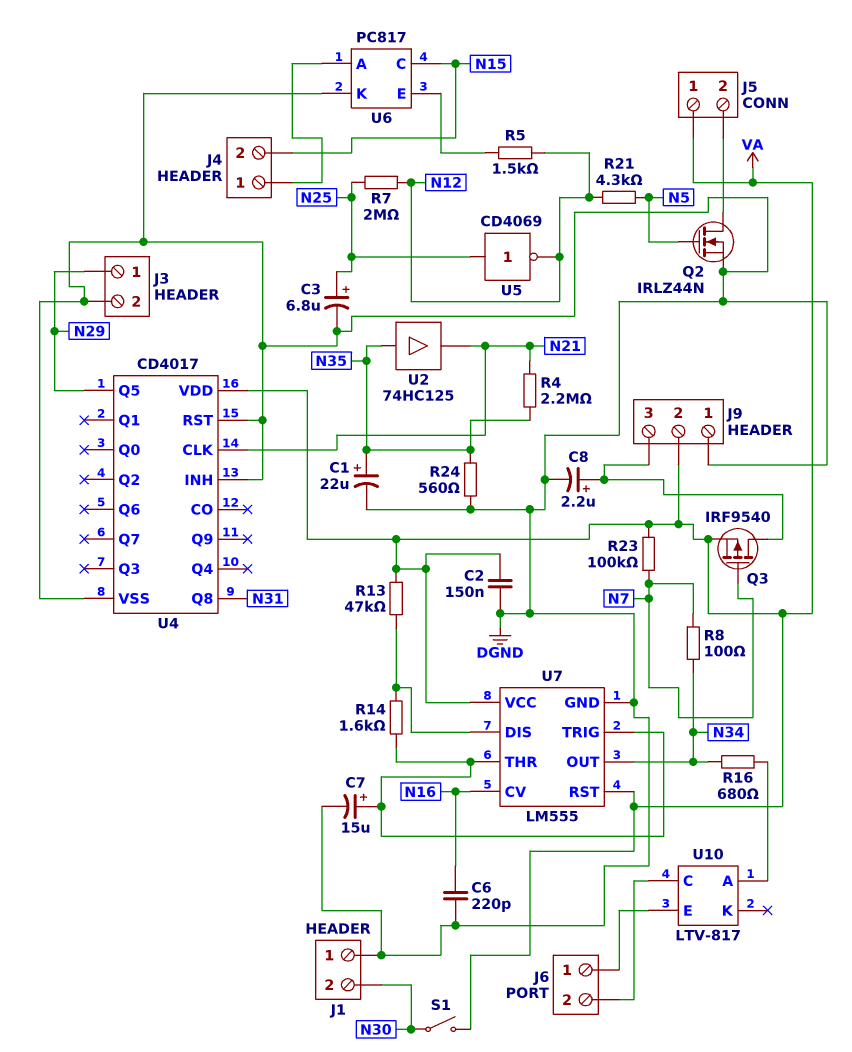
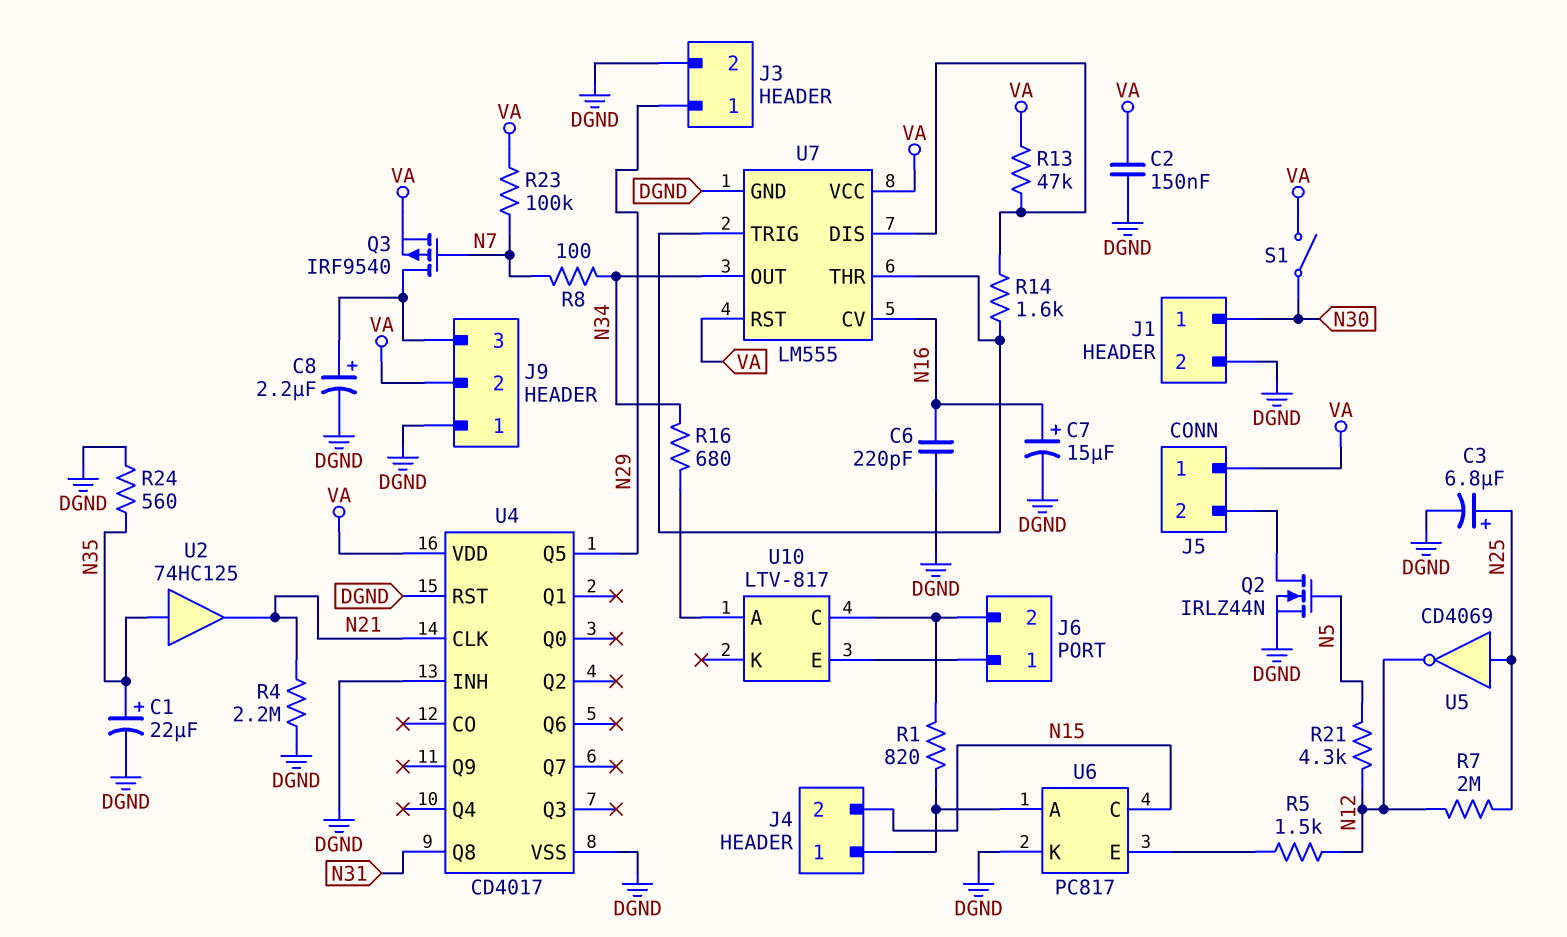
C7: 15uF (plus U7/THR, minus DGND) -> 15uF (plus N16, minus DGND)
J1 pin 1: DGND -> N30
J1 pin 2: N30 -> DGND
R1: none -> 820 (J4/1, J6/2)
R4: 2.2M (N21, N35) -> 2.2M (DGND, N21)

